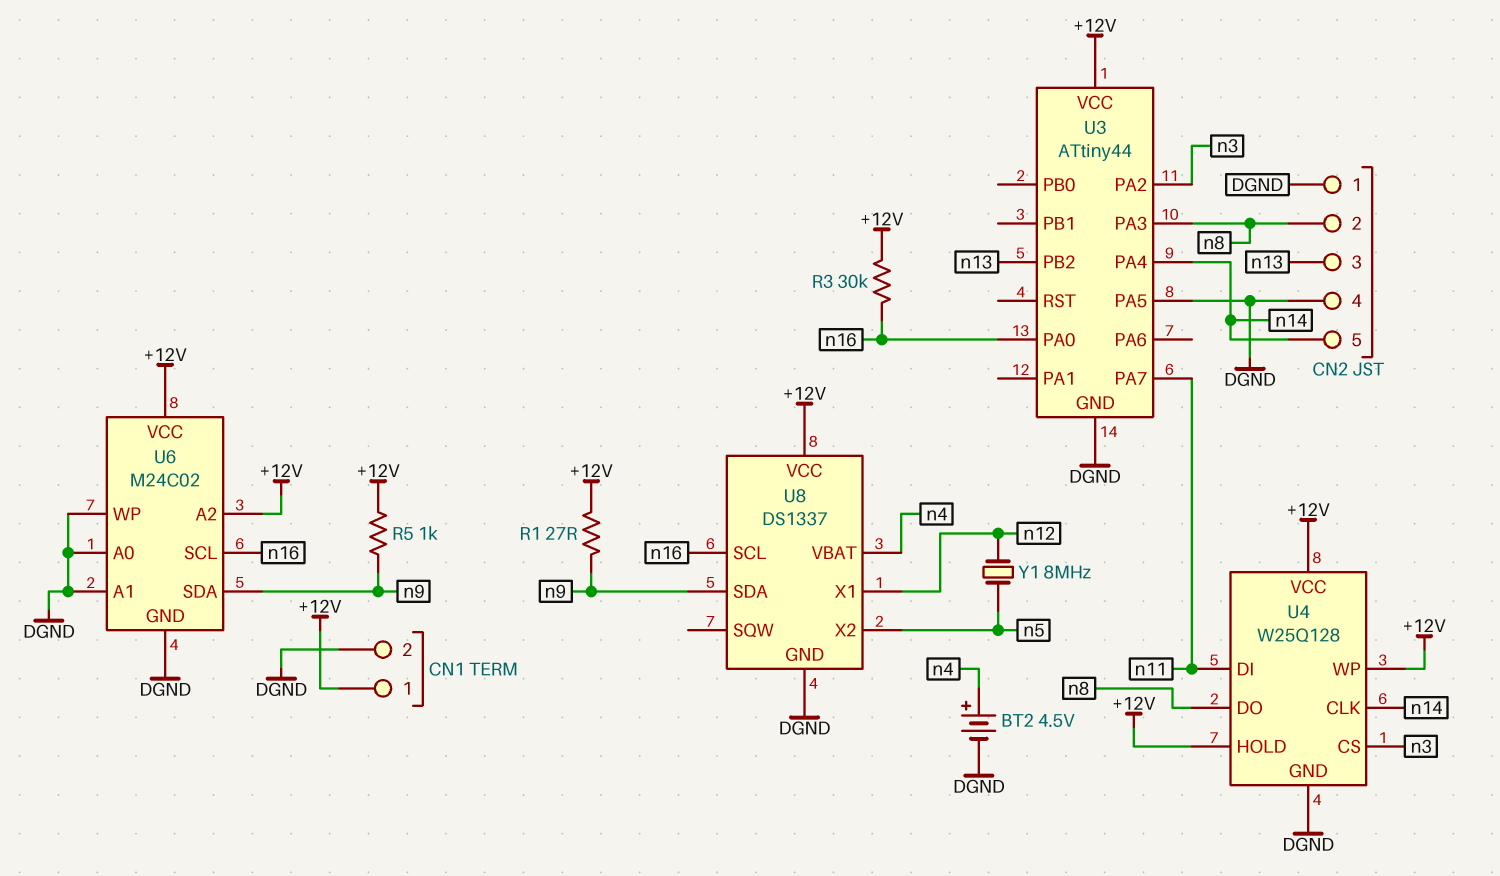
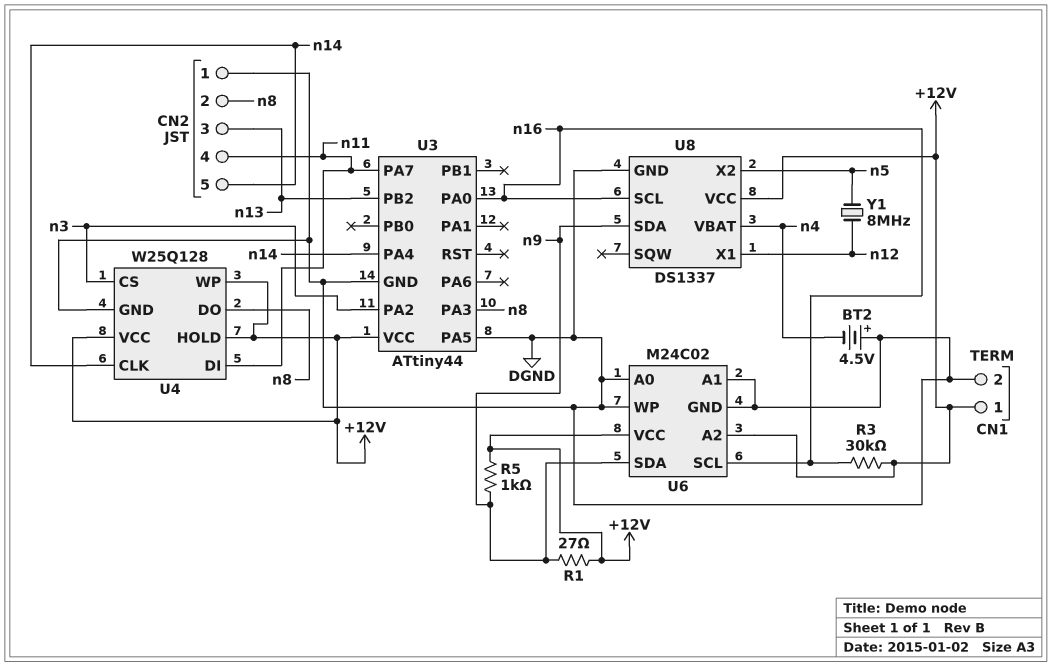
BT2: 4.5V (plus n4, minus DGND) -> 4.5V (plus DGND, minus n4)
CN2 pin 4: DGND -> n11

